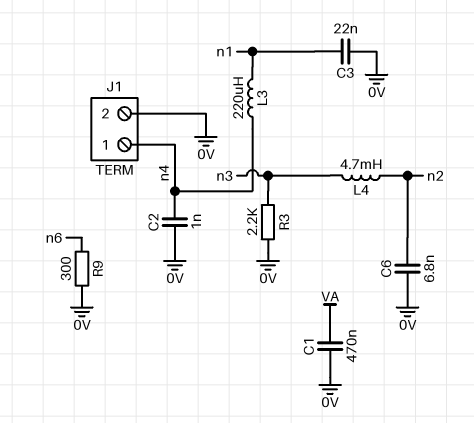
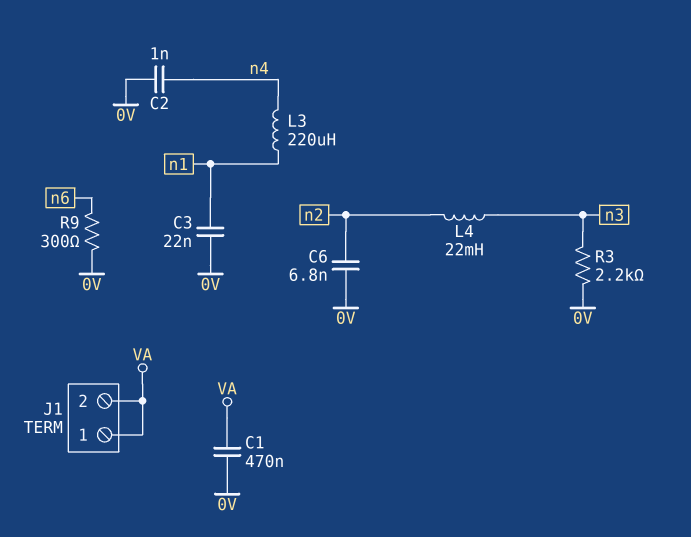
J1 pin 1: n4 -> VA
J1 pin 2: 0V -> VA
L4: 4.7mH (n2, n3) -> 22mH (n2, n3)

